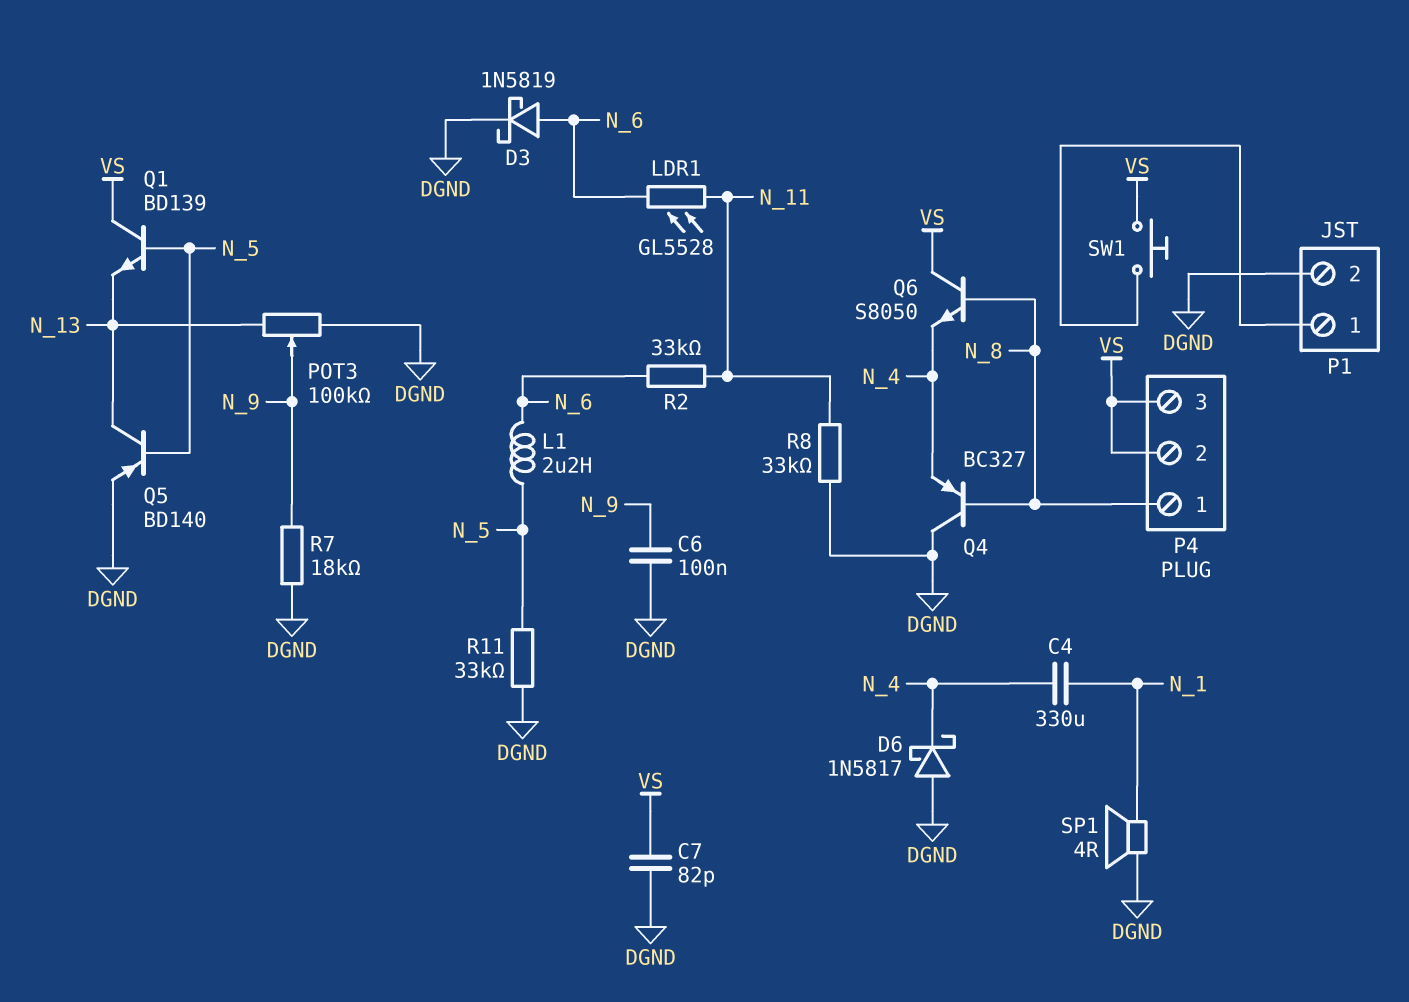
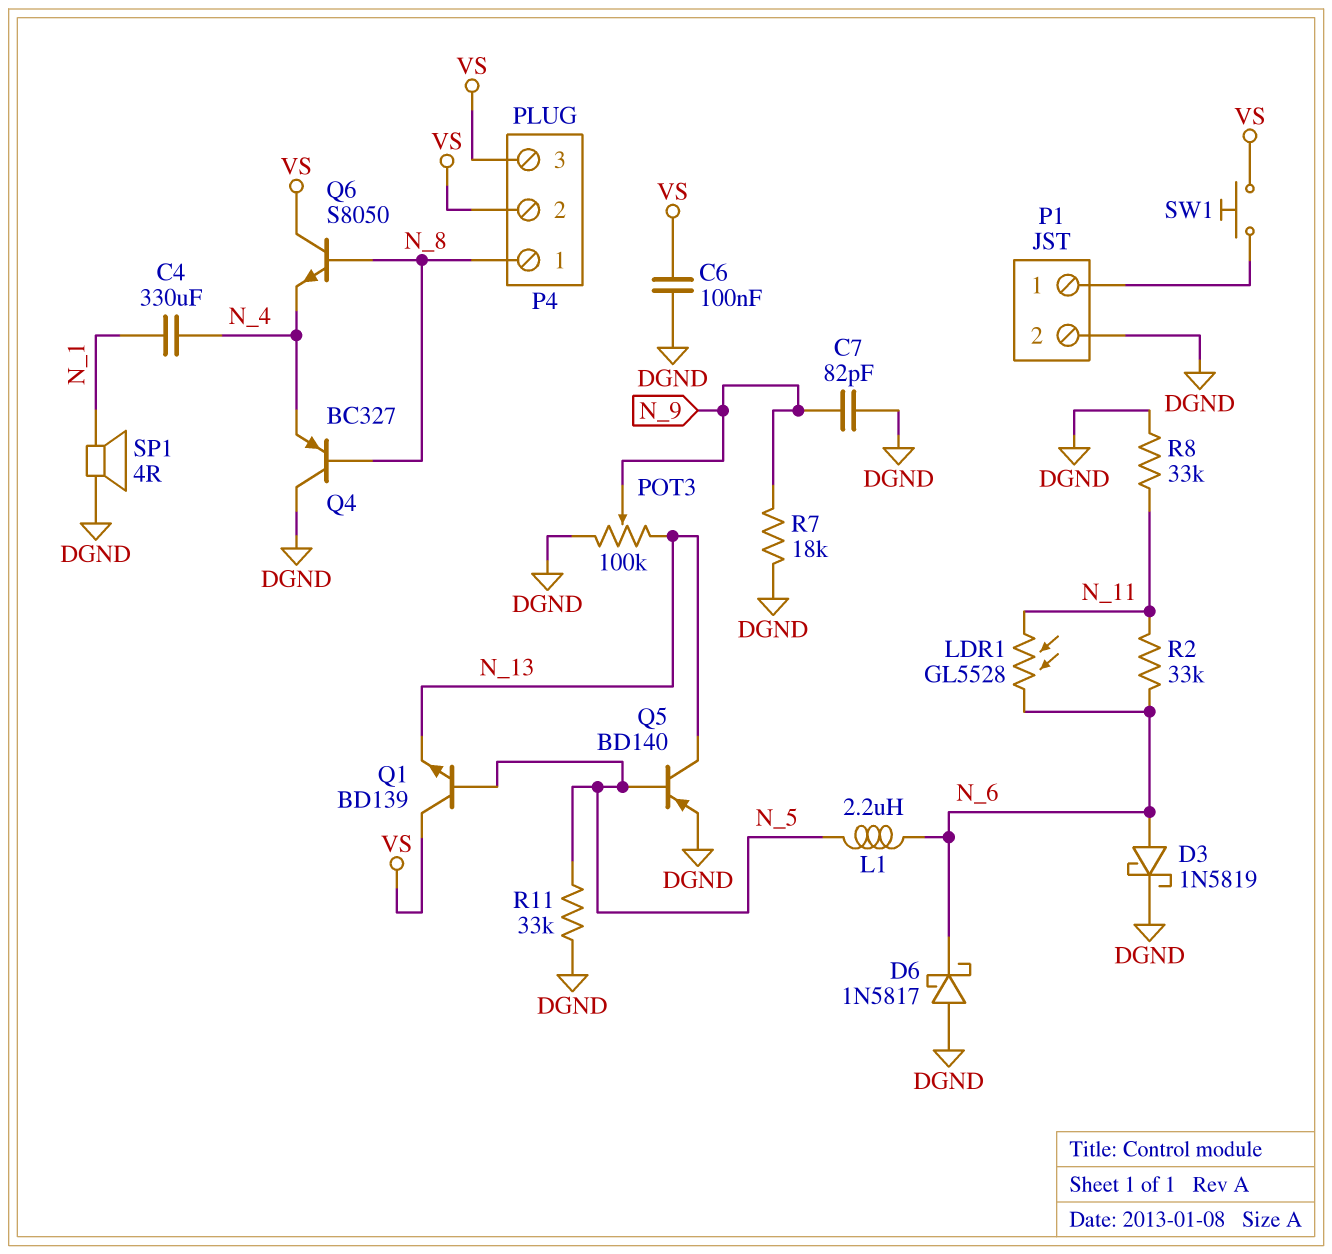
C6: 100nF (DGND, N_9) -> 100nF (DGND, VS)
C7: 82pF (DGND, VS) -> 82pF (DGND, N_9)
D6: schottky 1N5817 (A DGND, K N_4) -> schottky 1N5817 (A DGND, K N_6)

